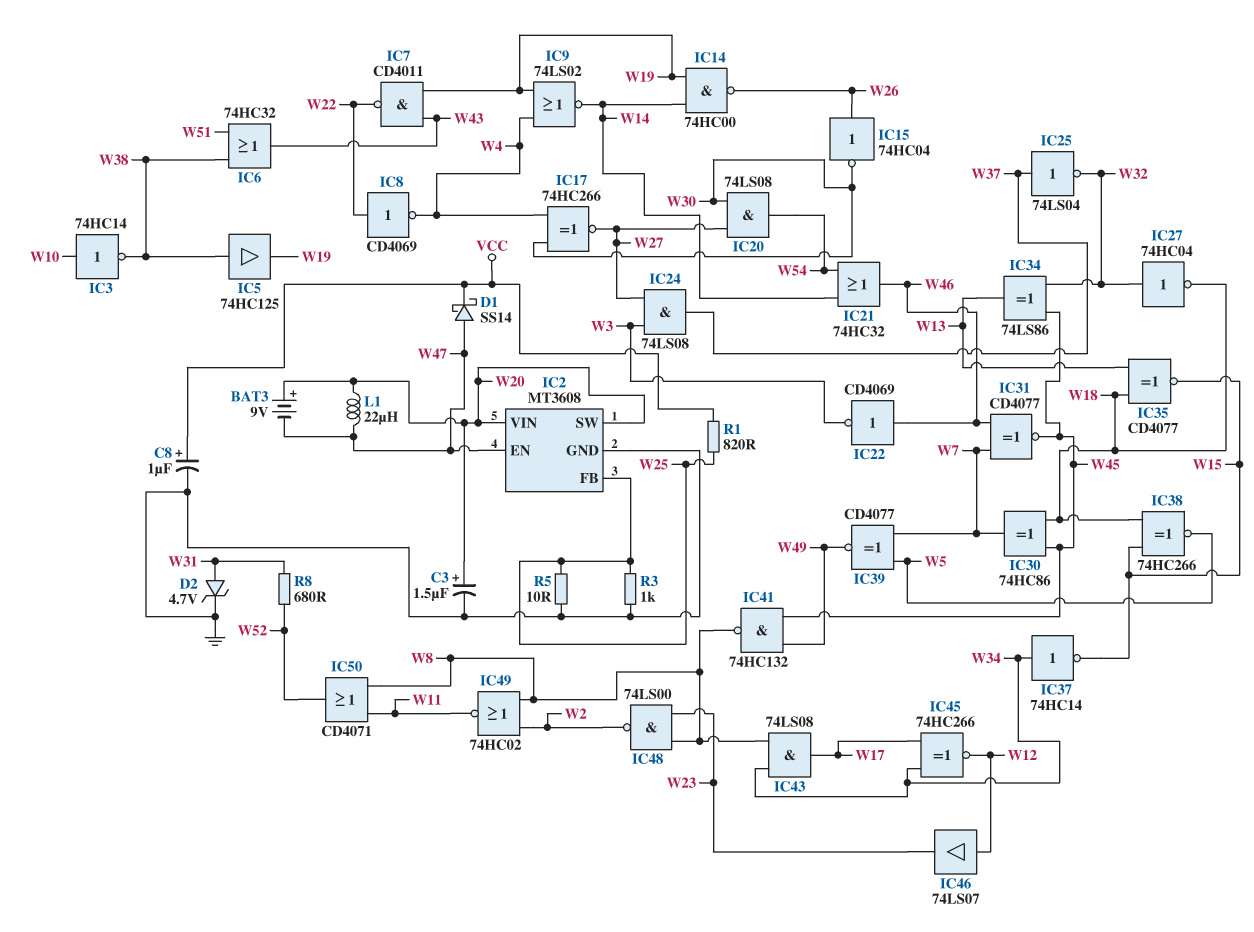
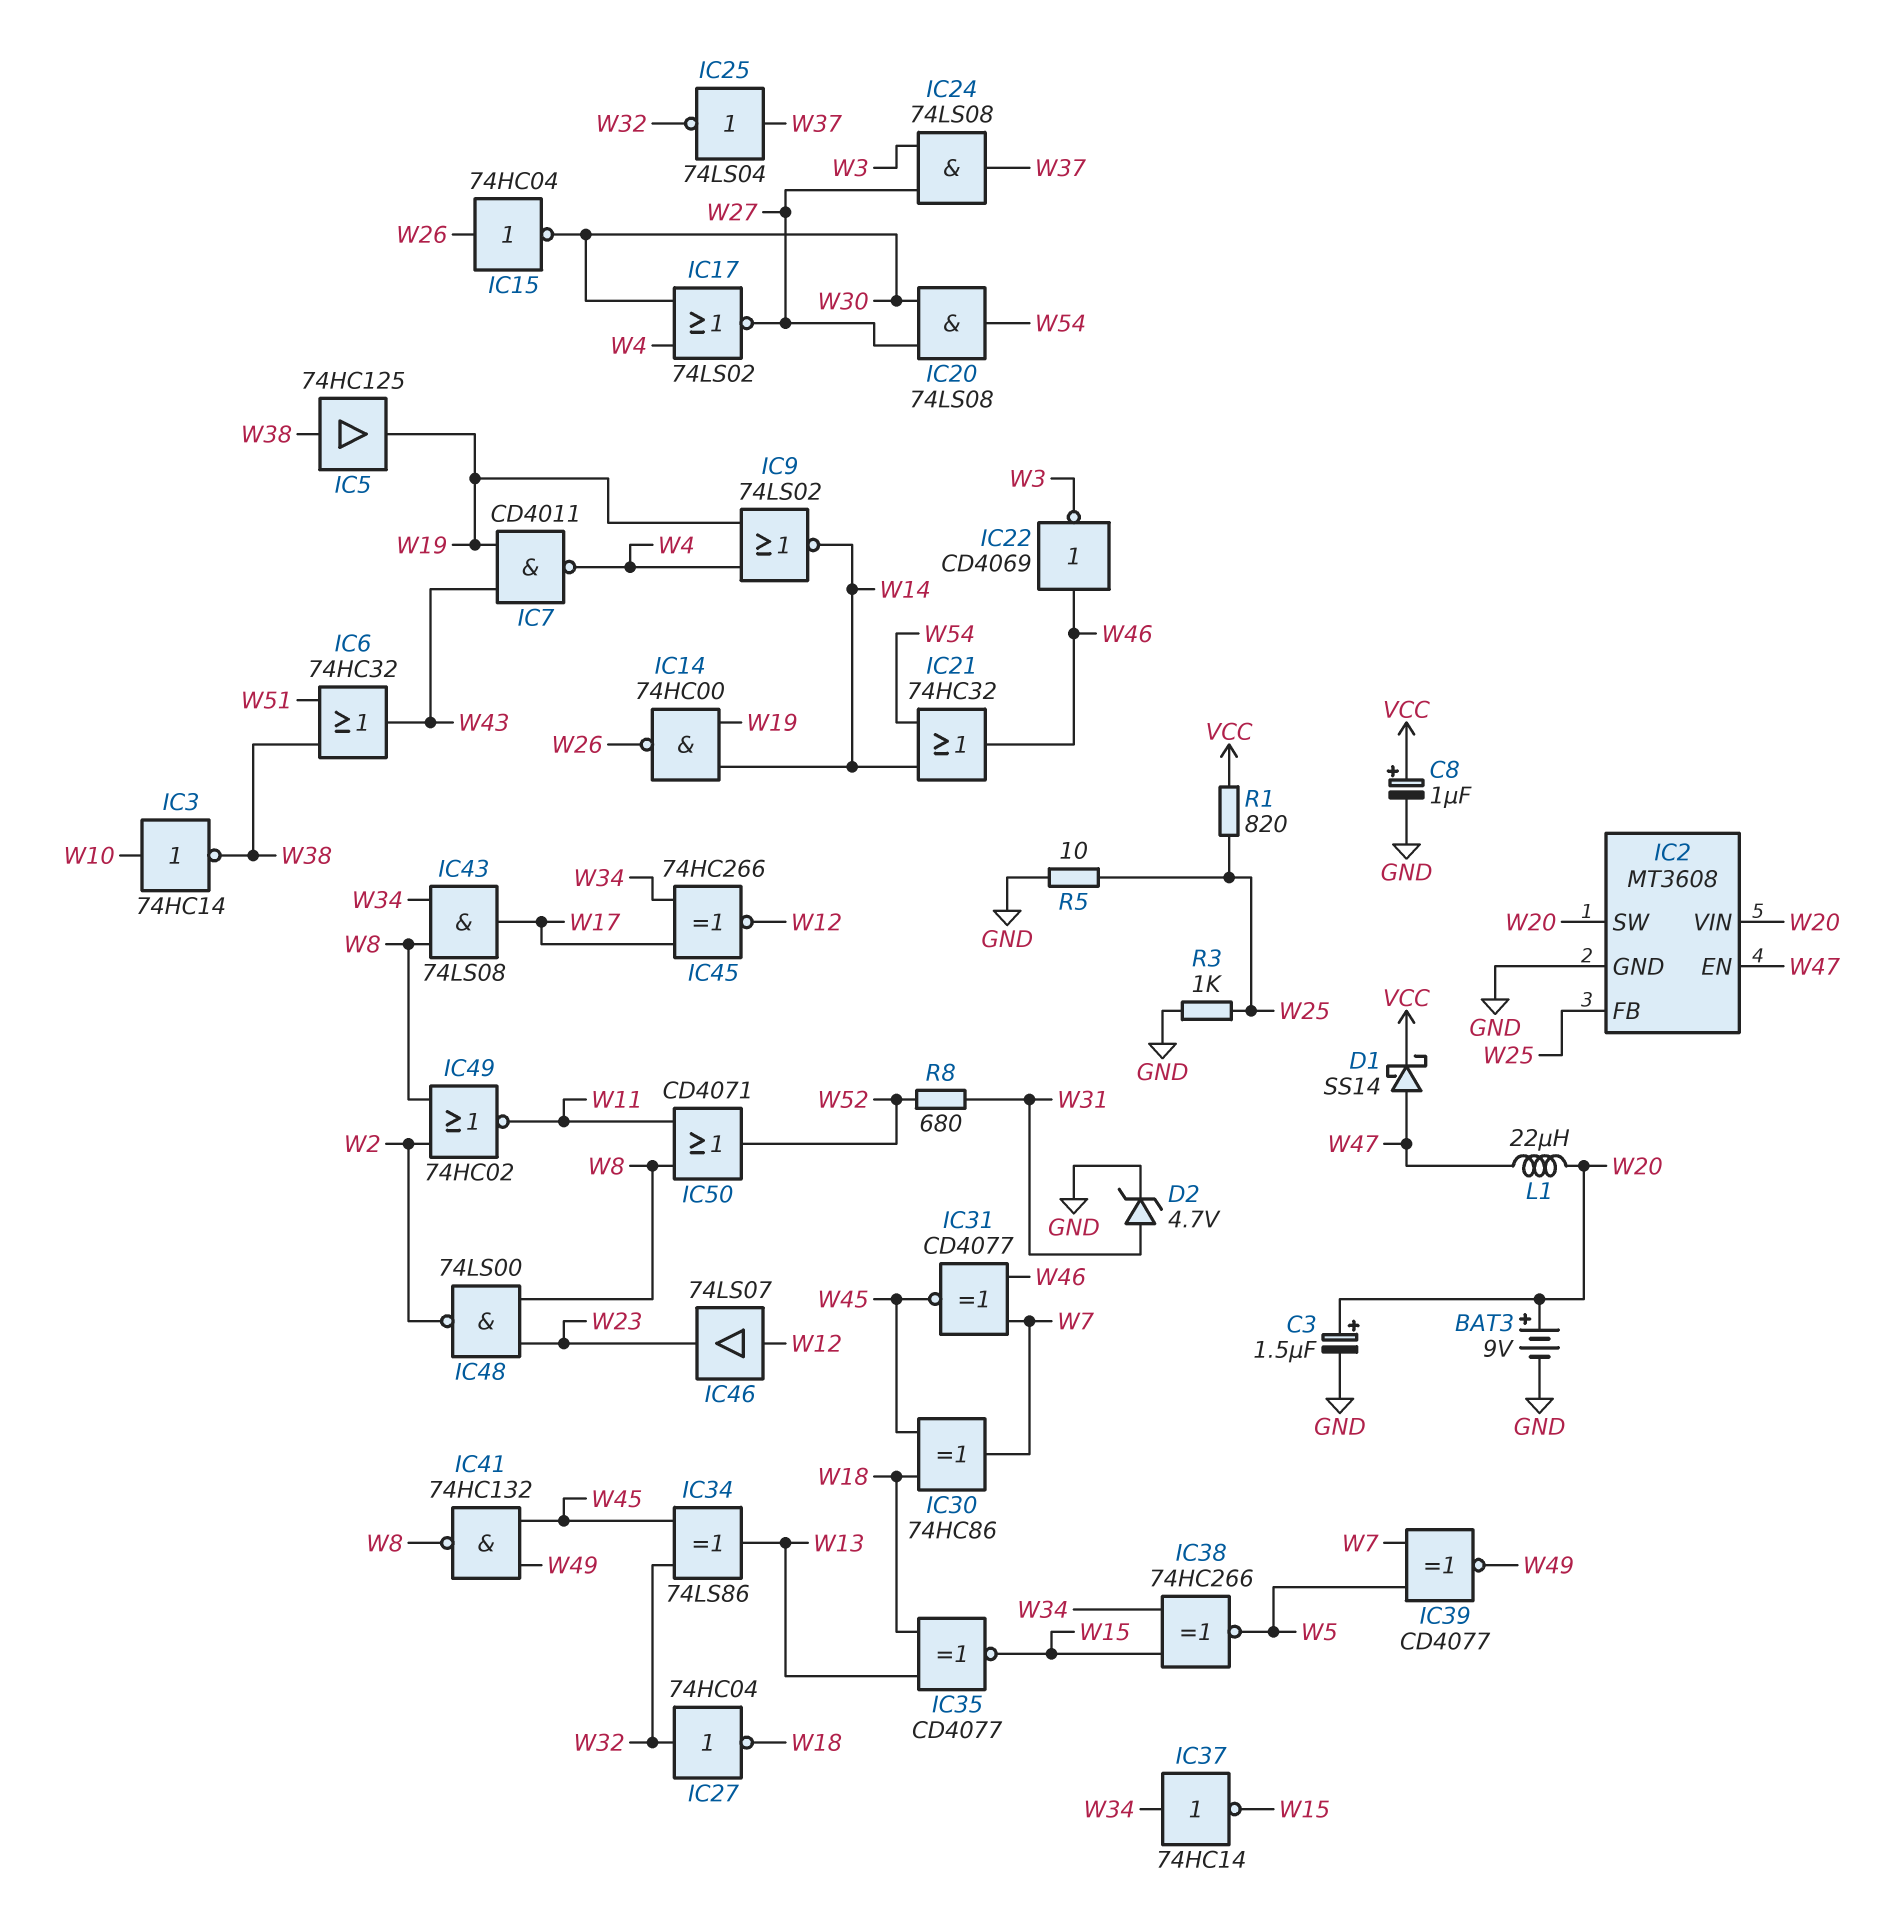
BAT3: 9V (plus W20, minus W47) -> 9V (plus W20, minus GND)
IC7: NAND CD4011 (in W19, in W43, out W22) -> NAND CD4011 (in W19, in W43, out W4)
IC8: NOT CD4069 (in W22, out W4) -> none
IC17: XNOR 74HC266 (in W4, in W30, out W27) -> NOR 74LS02 (in W4, in W30, out W27)
IC38: XNOR 74HC266 (in W15, in W18, out W5) -> XNOR 74HC266 (in W15, in W34, out W5)

